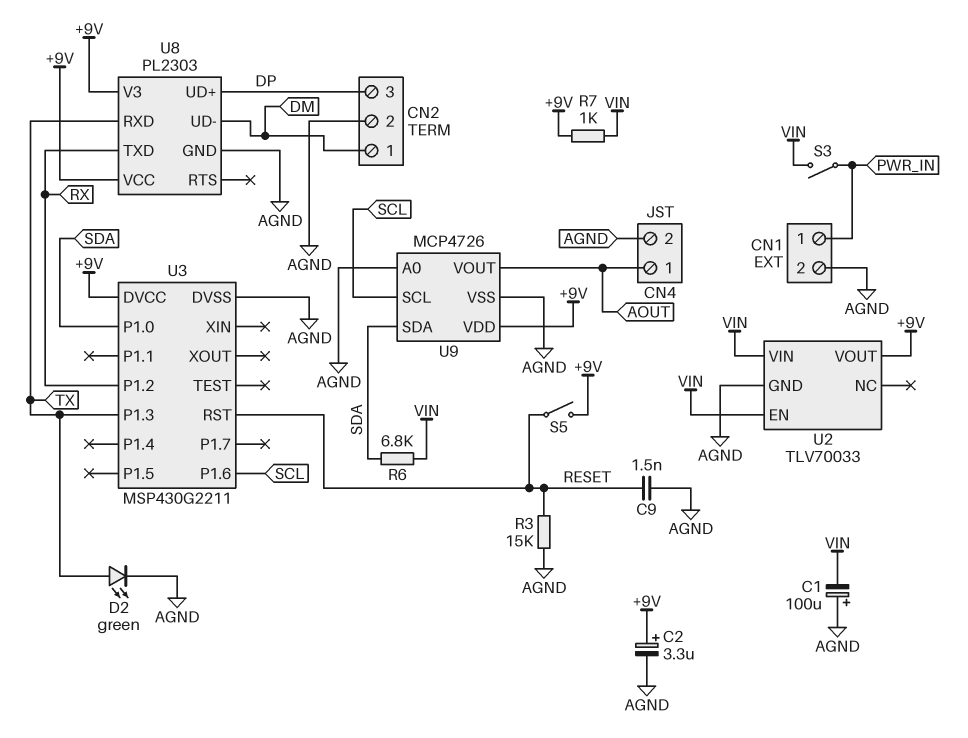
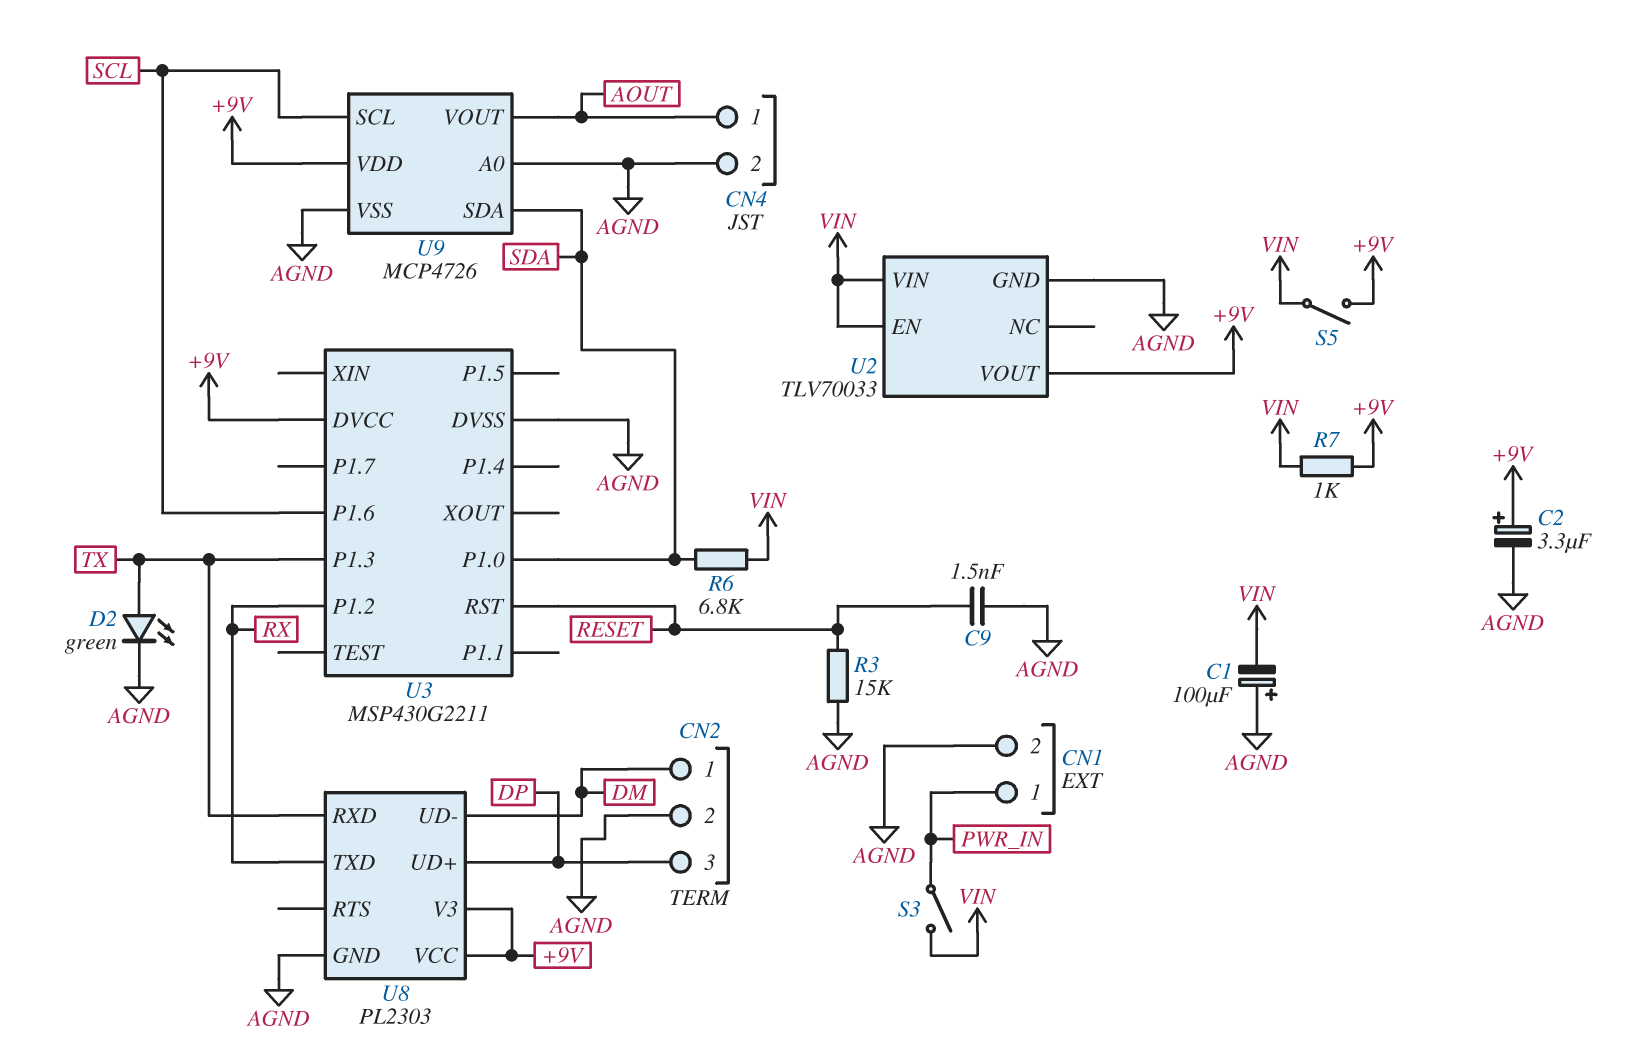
S5: switch (+9V, RESET) -> switch (+9V, VIN)

